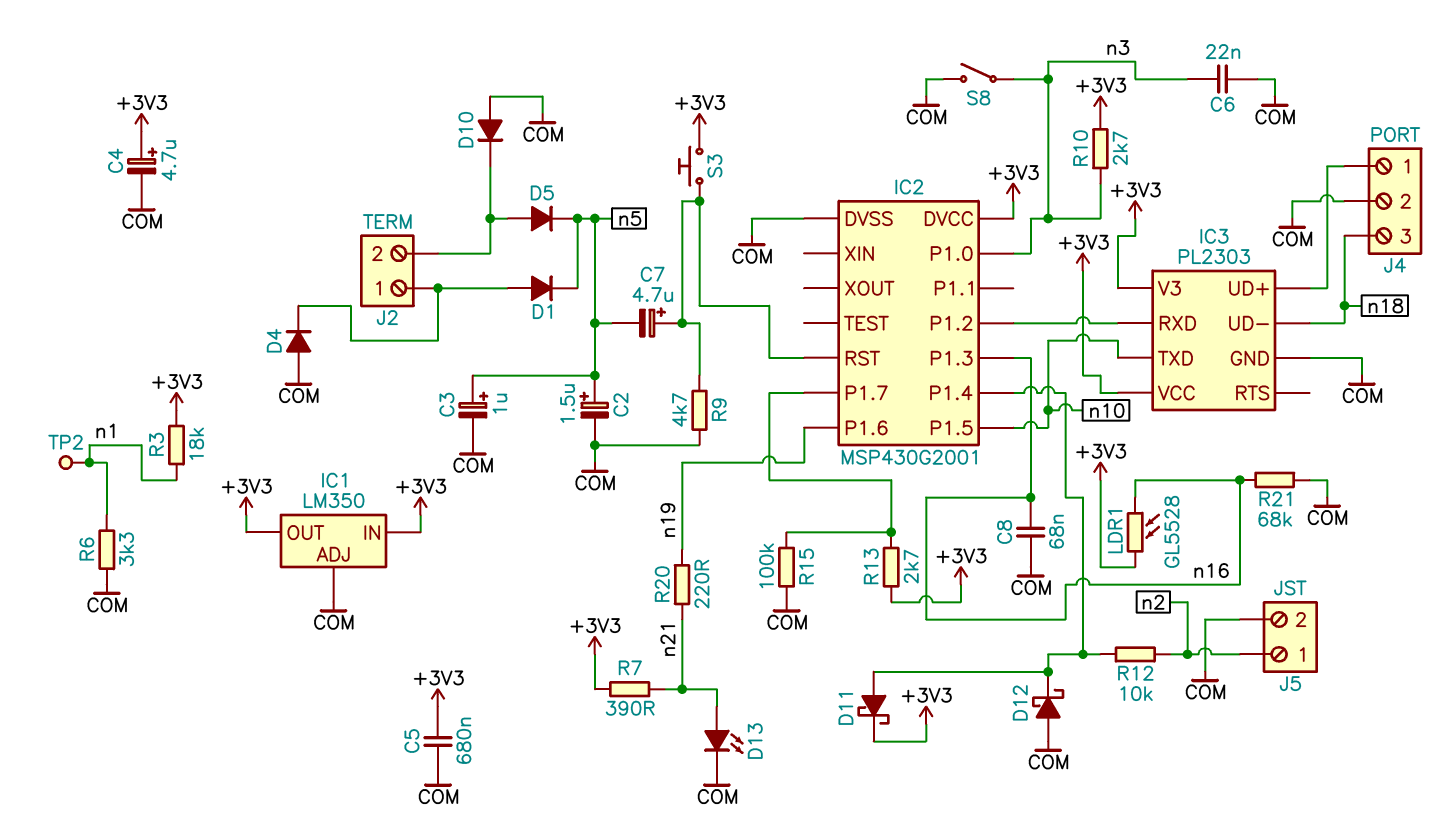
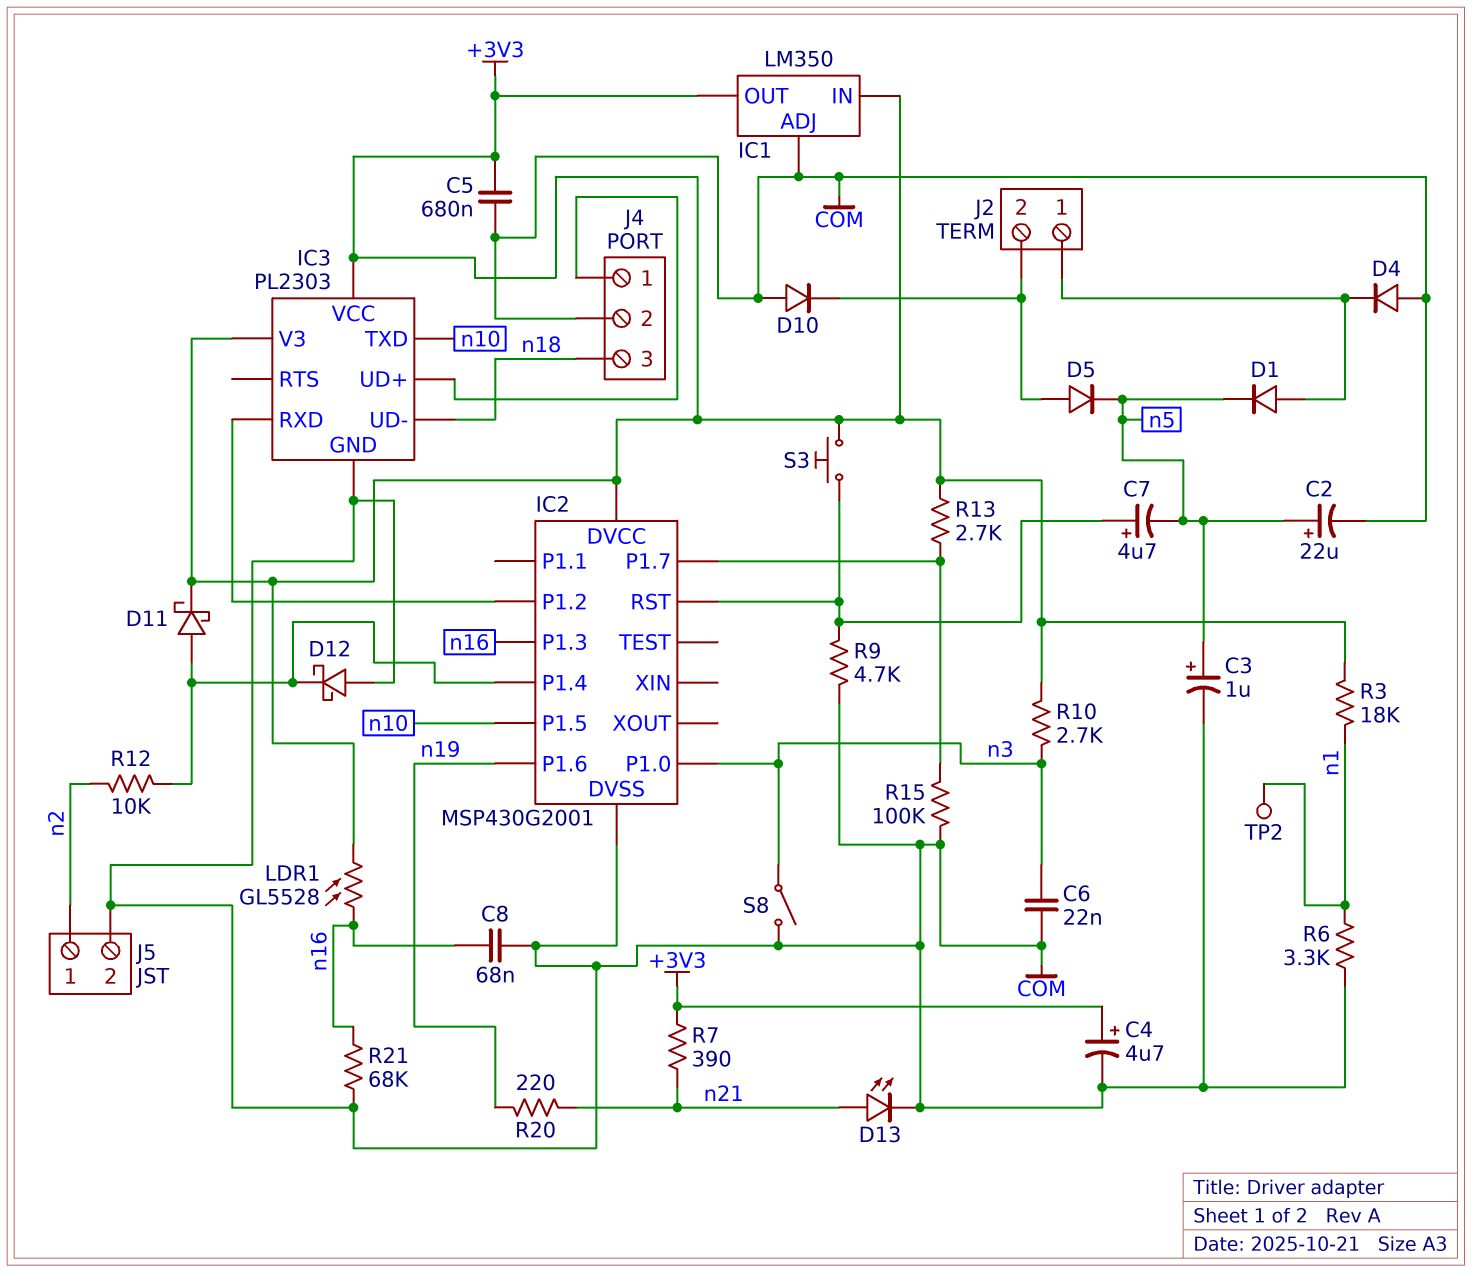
C2: 1.5uF (plus n5, minus COM) -> 22uF (plus n5, minus COM)

